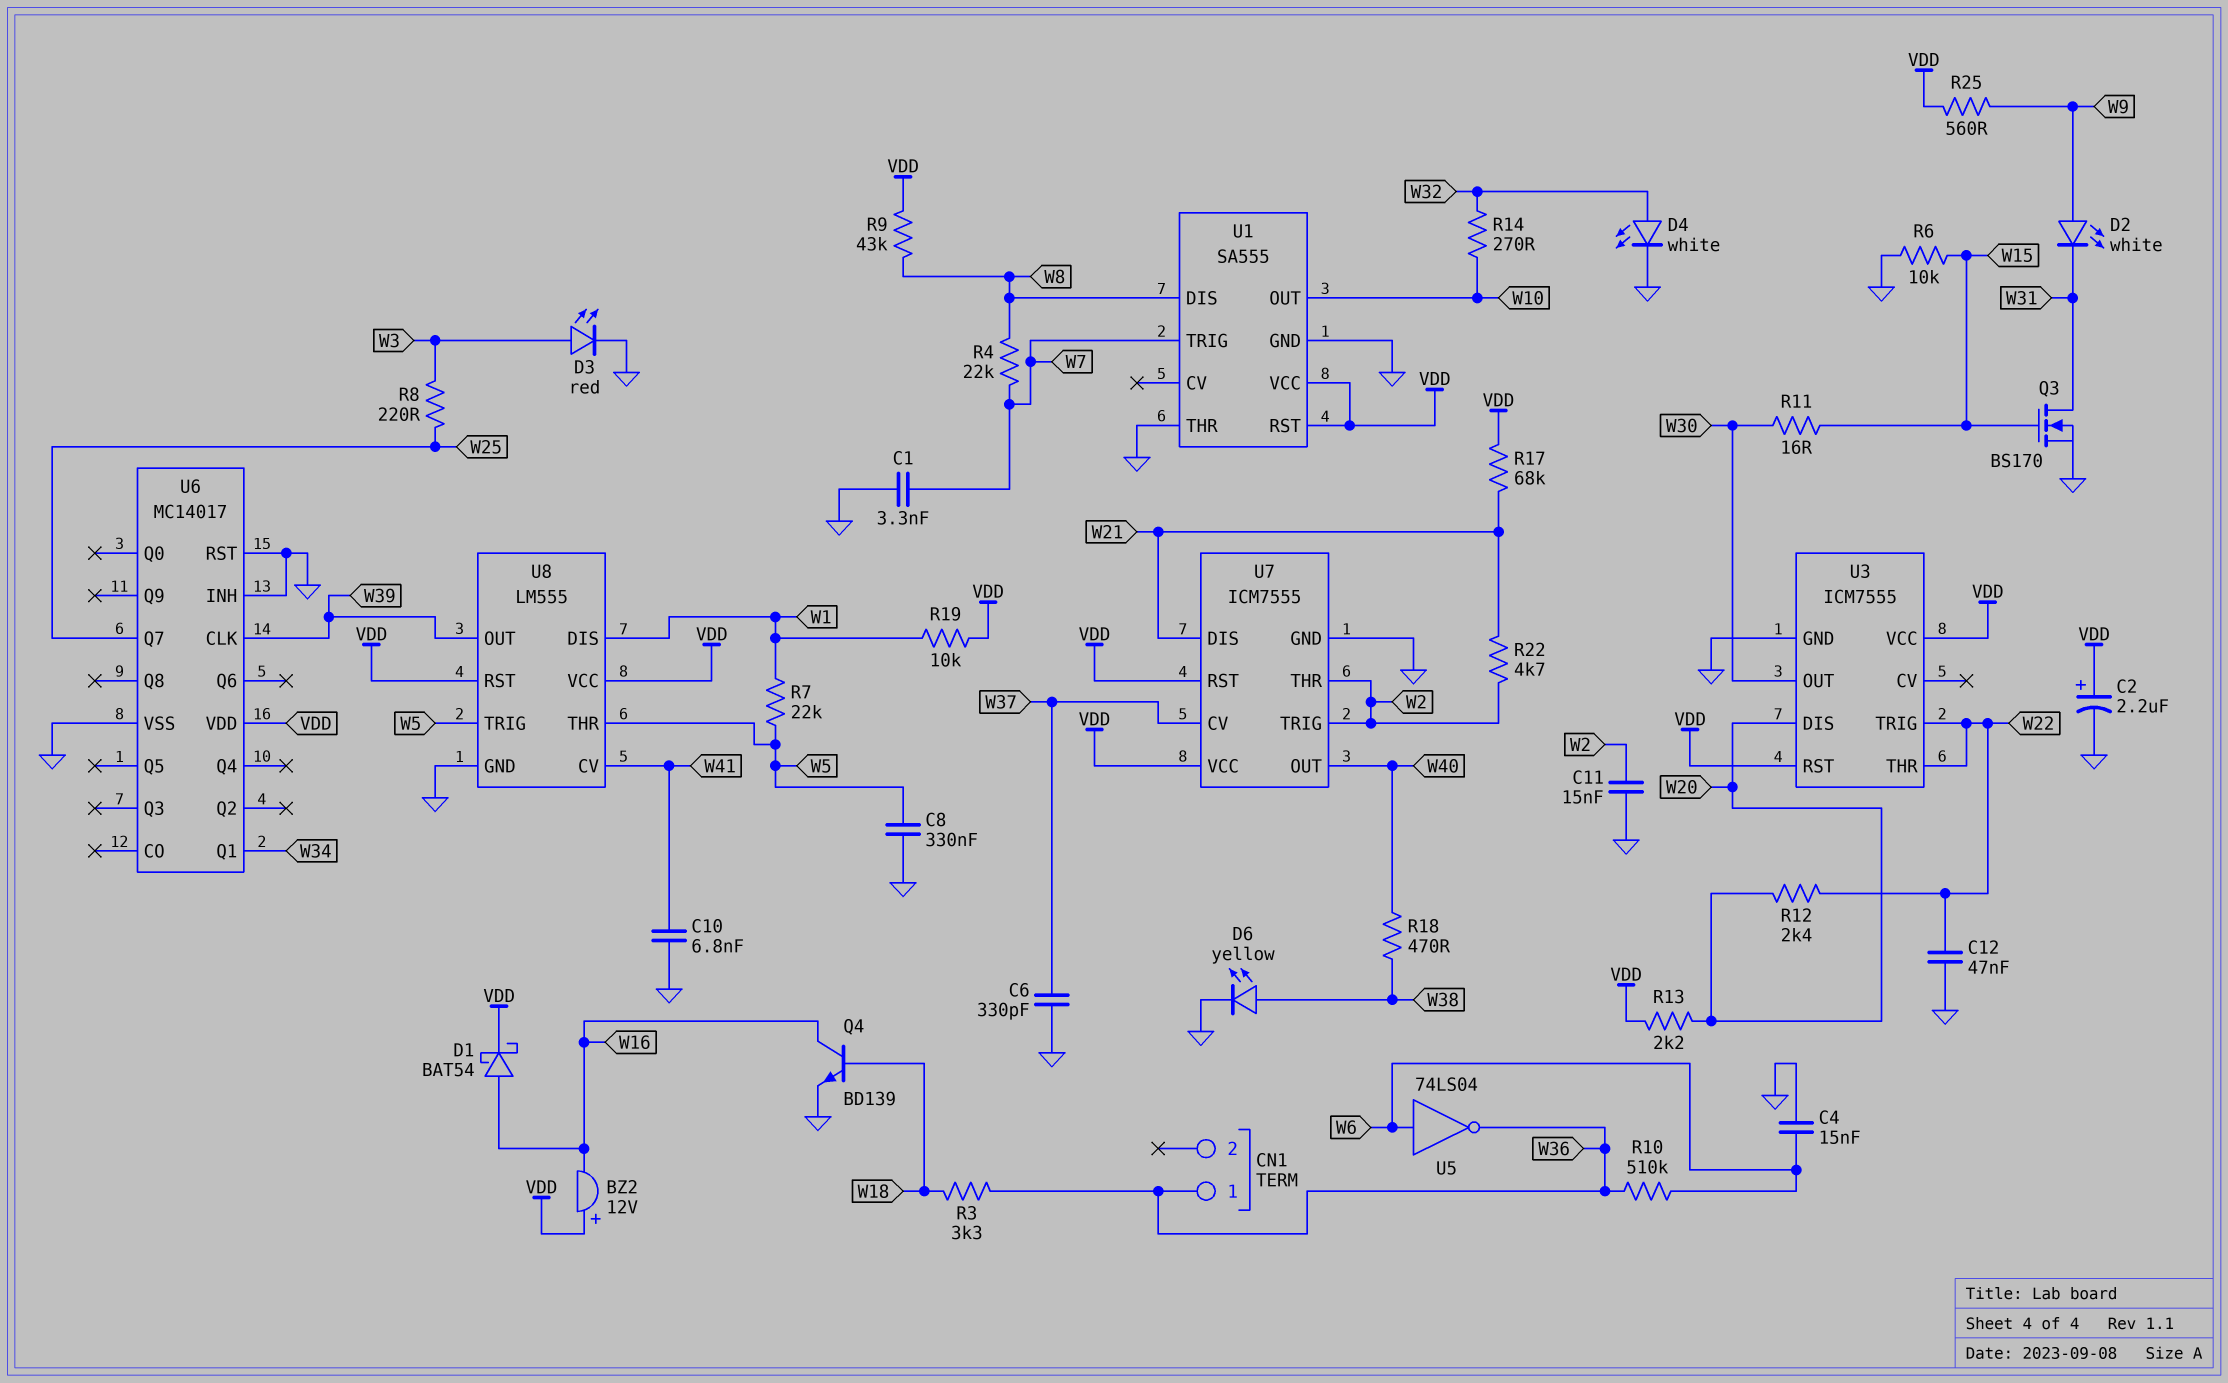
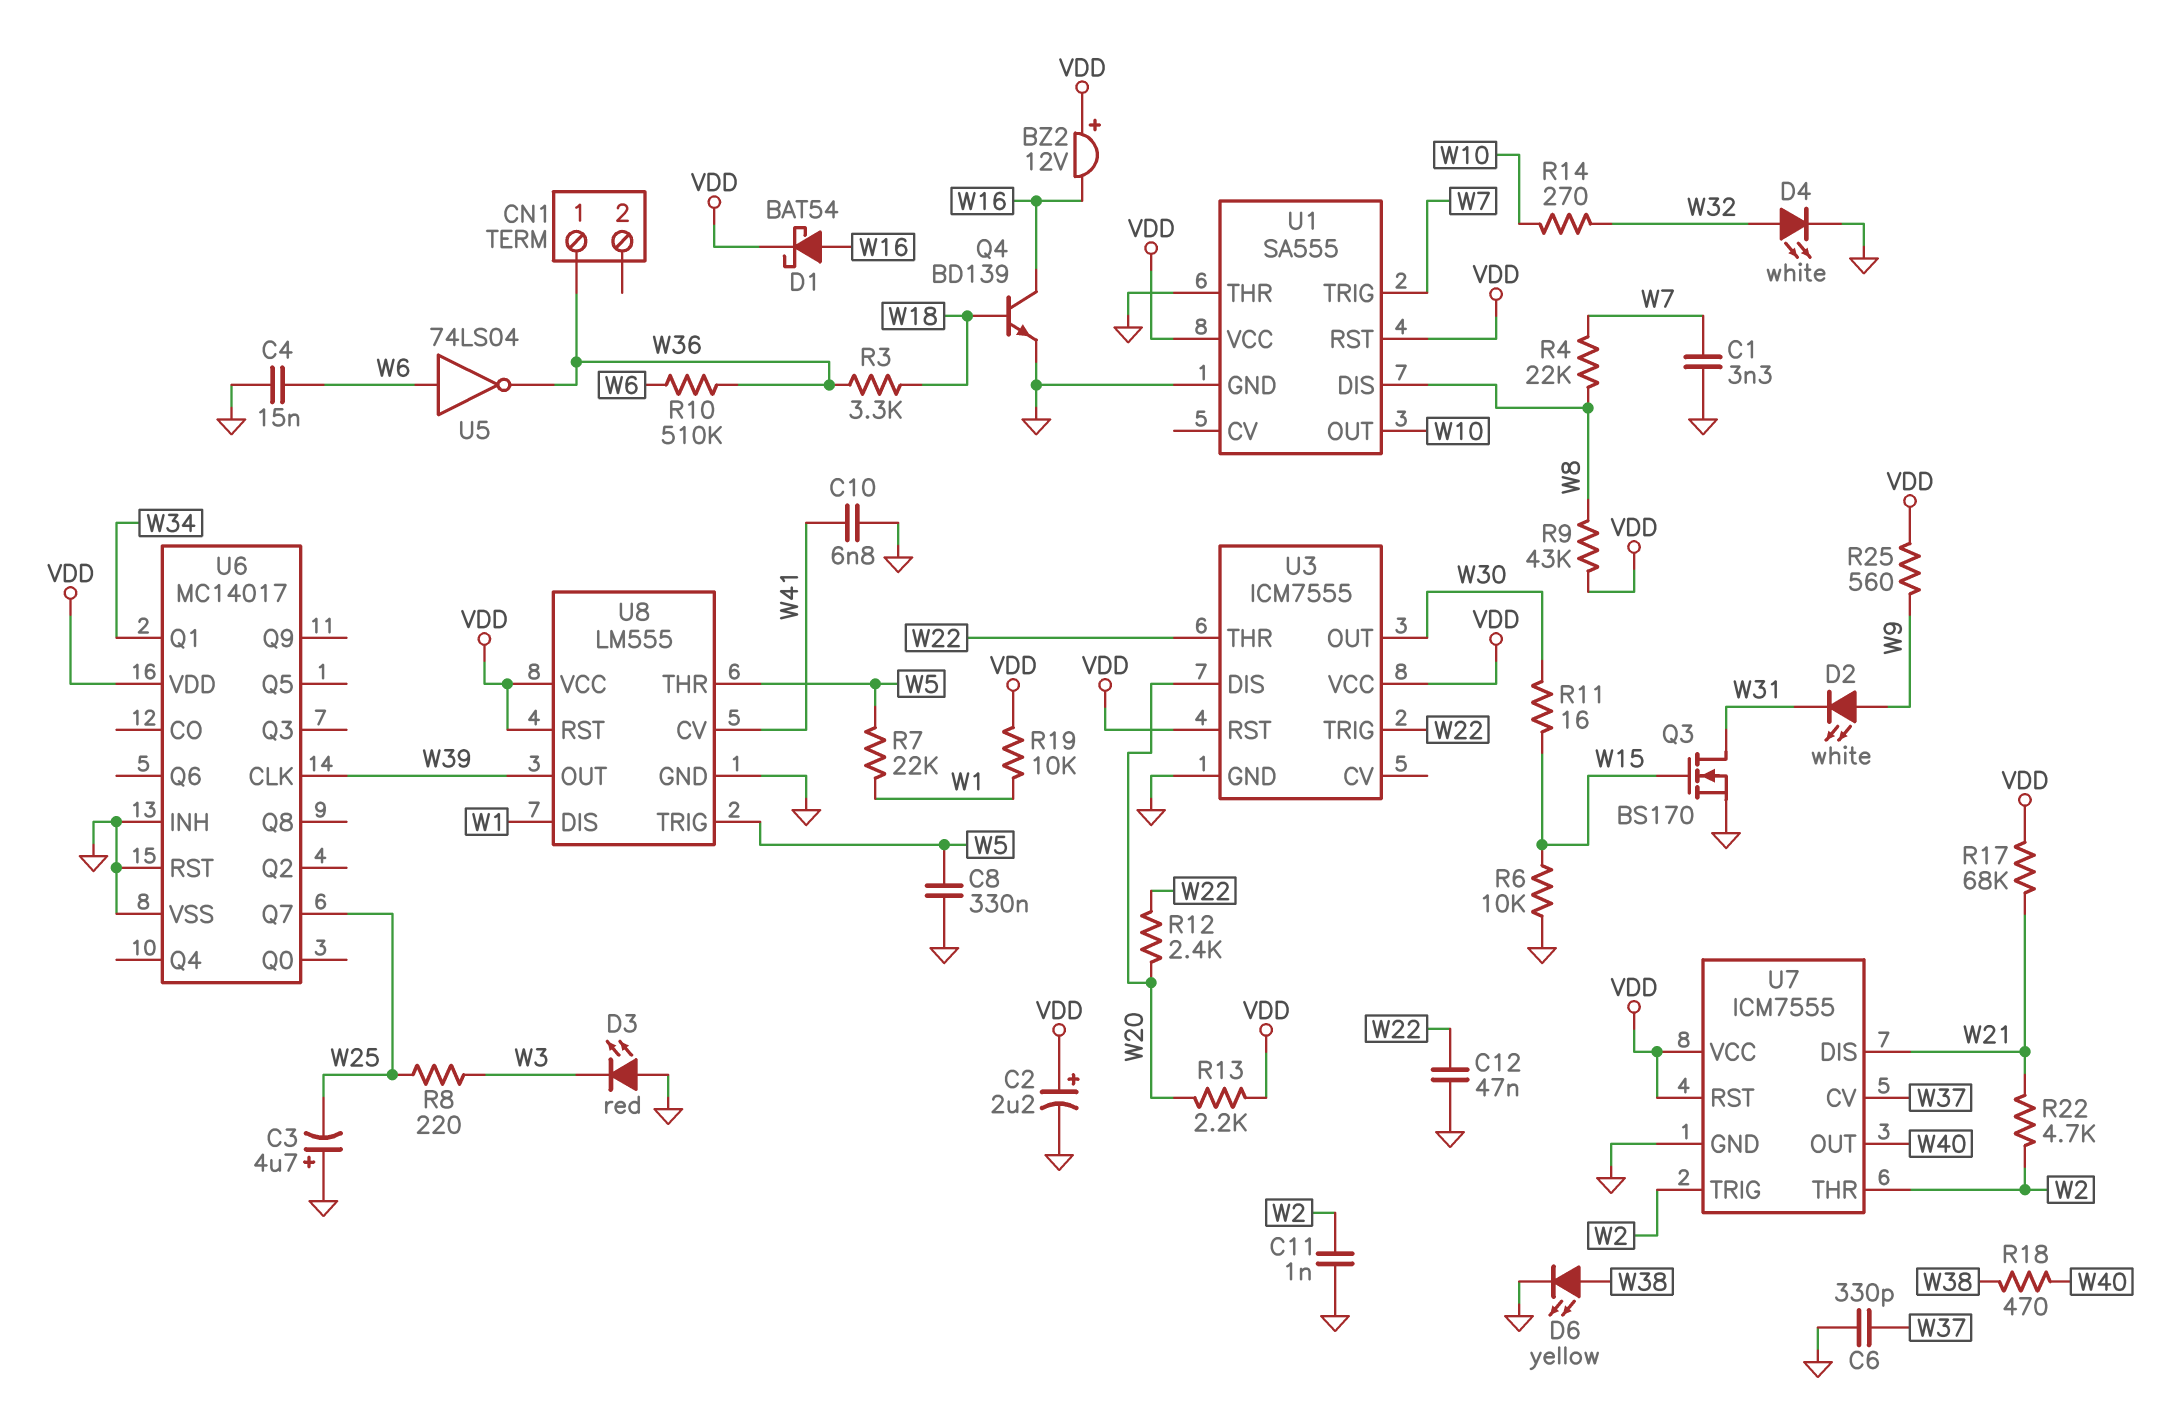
C3: none -> 4.7uF (plus GND, minus W25)
C11: 15nF (GND, W2) -> 1nF (GND, W2)
D3: LED red (A W3, K GND) -> LED red (A GND, K W3)

